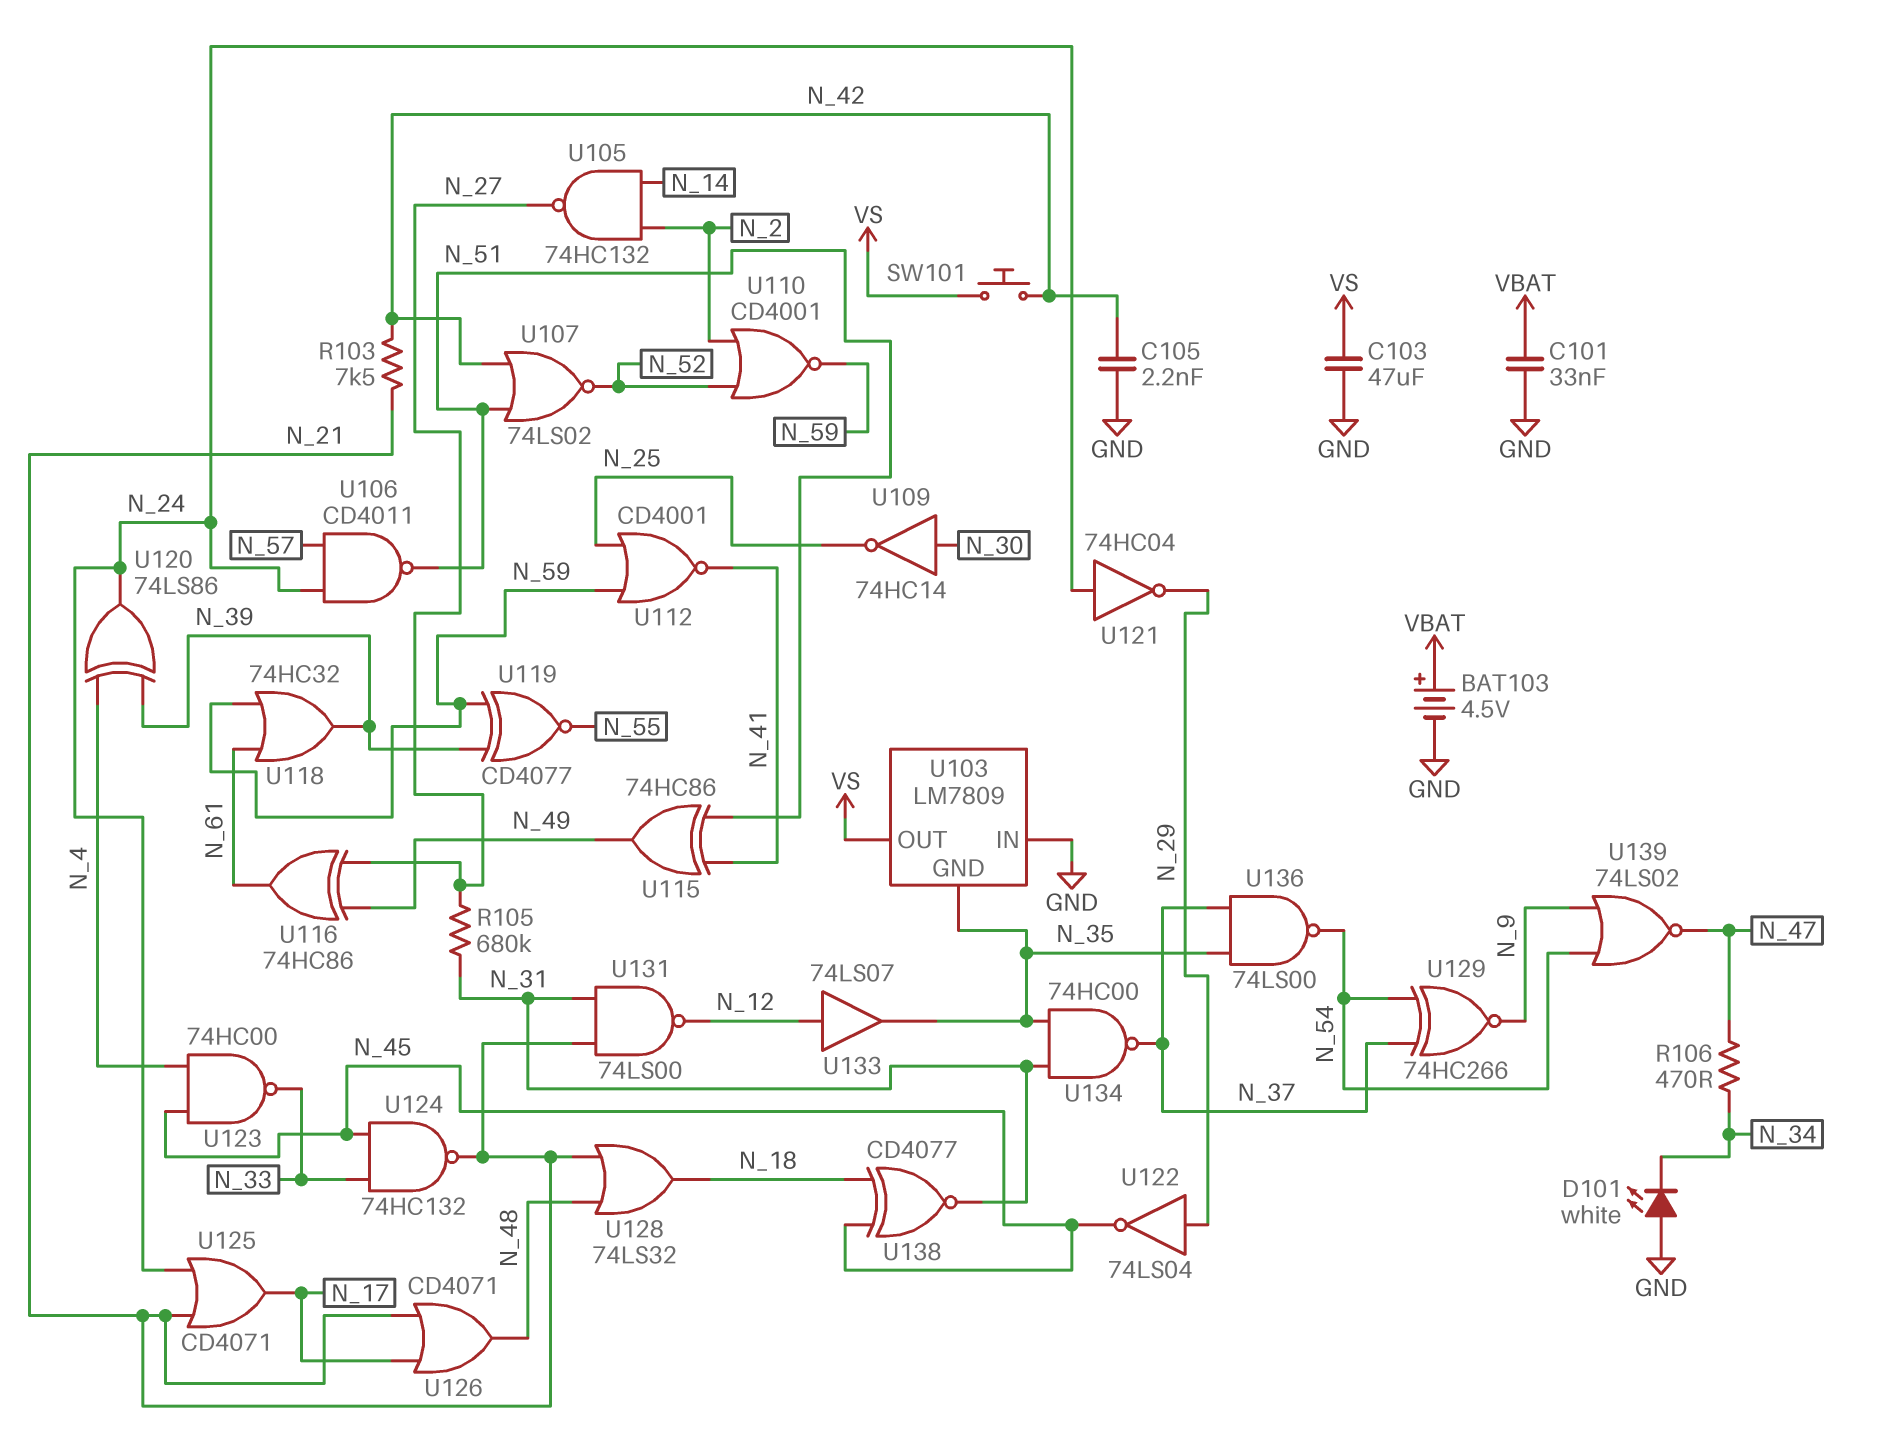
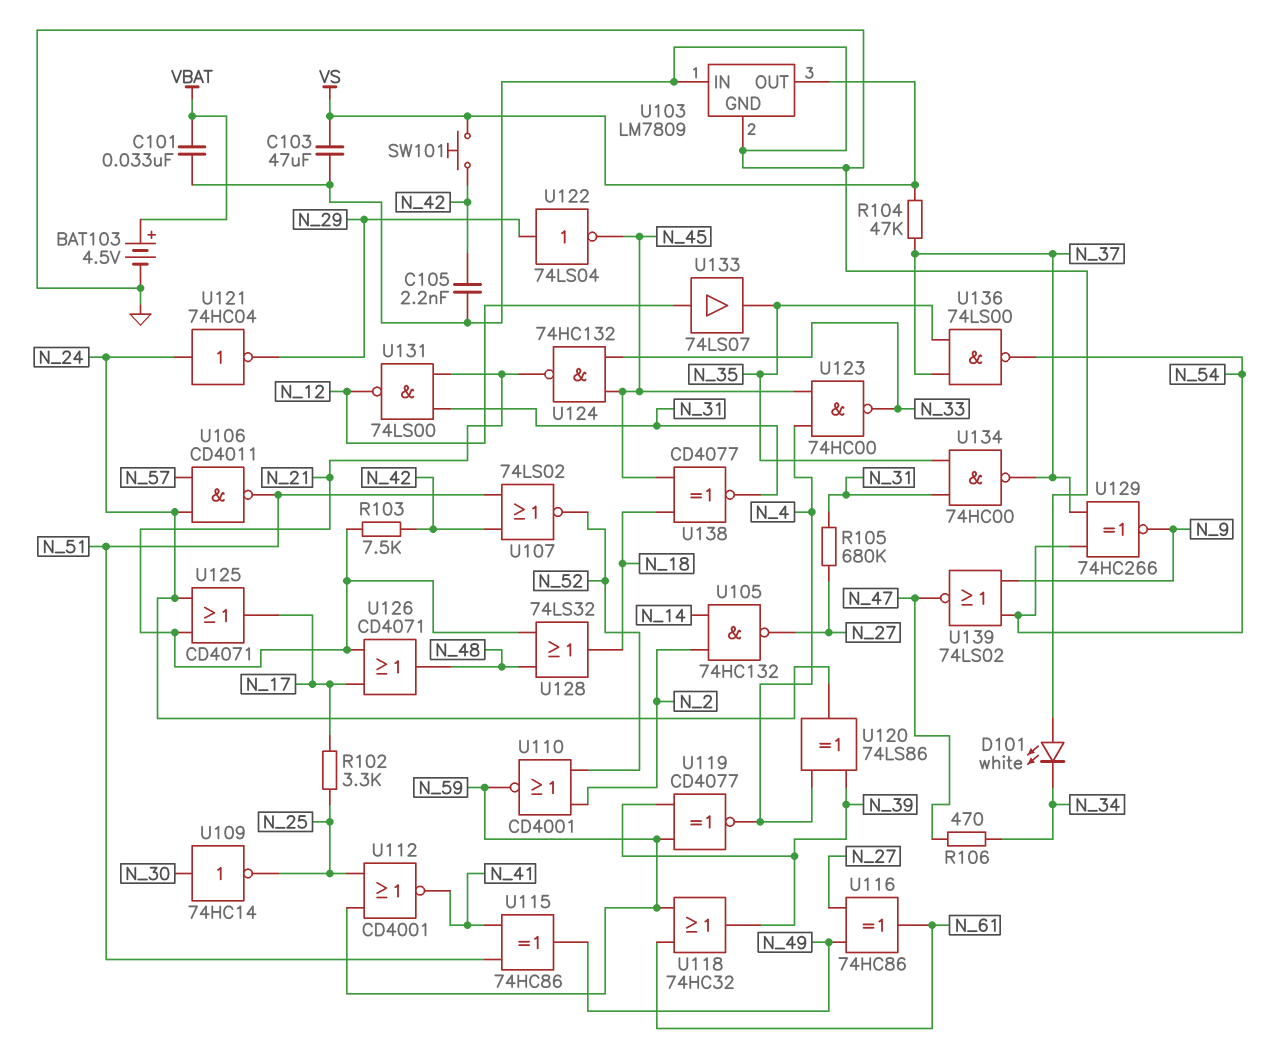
R102: none -> 3.3k (N_17, N_25)
R104: none -> 47k (N_37, VS)
U103 pin GND: N_35 -> GND
U119: XNOR CD4077 (in N_39, in N_59, out N_55) -> XNOR CD4077 (in N_39, in N_59, out N_4)

